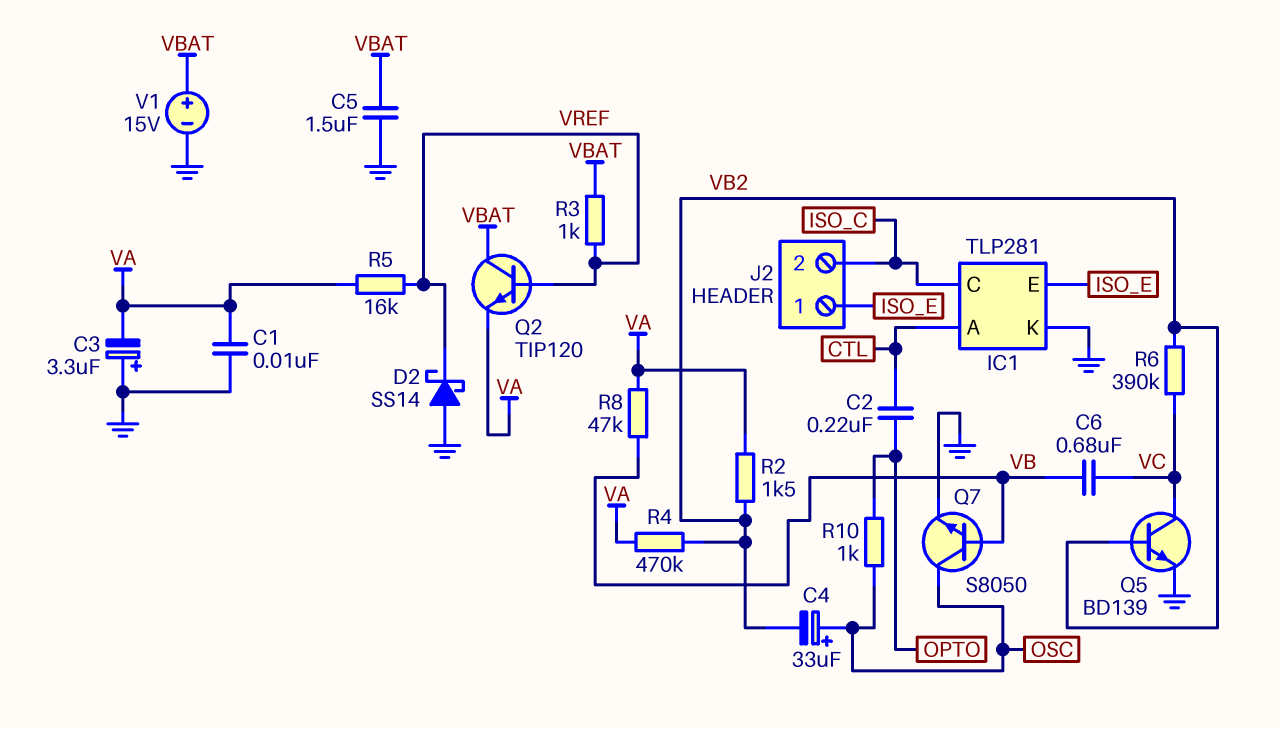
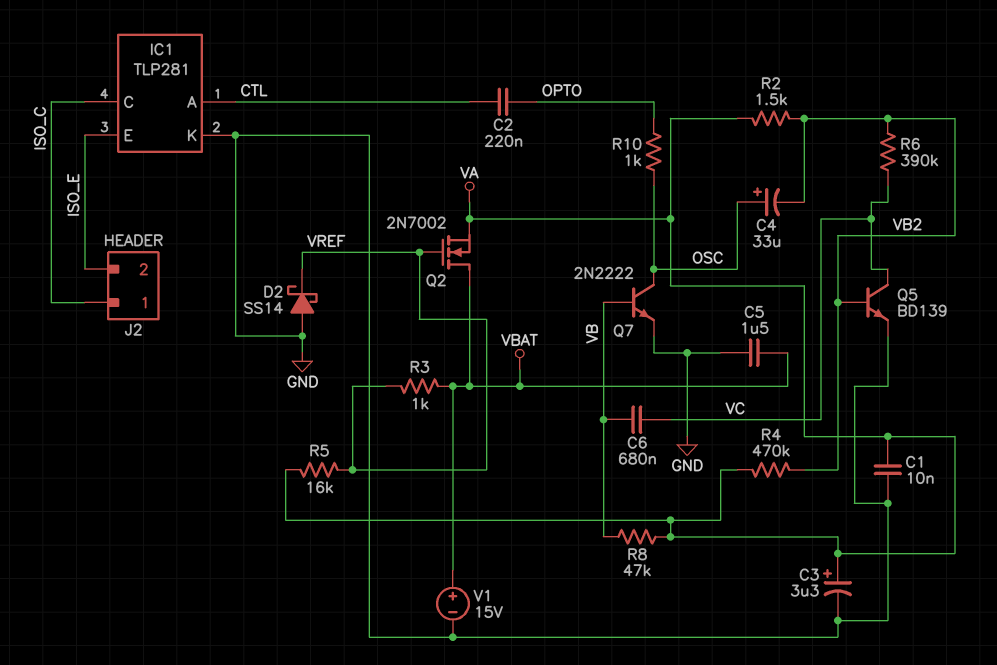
C3: 3.3uF (plus GND, minus VA) -> 3.3uF (plus VA, minus GND)
J2 pin 1: ISO_E -> ISO_C
J2 pin 2: ISO_C -> ISO_E
Q2: NPN TIP120 (B VREF, C VBAT, E VA) -> NMOS 2N7002 (G VREF, D VBAT, S VA)
Q7: NPN S8050 (B VB, C OSC, E GND) -> NPN 2N2222 (B VB, C OSC, E GND)

